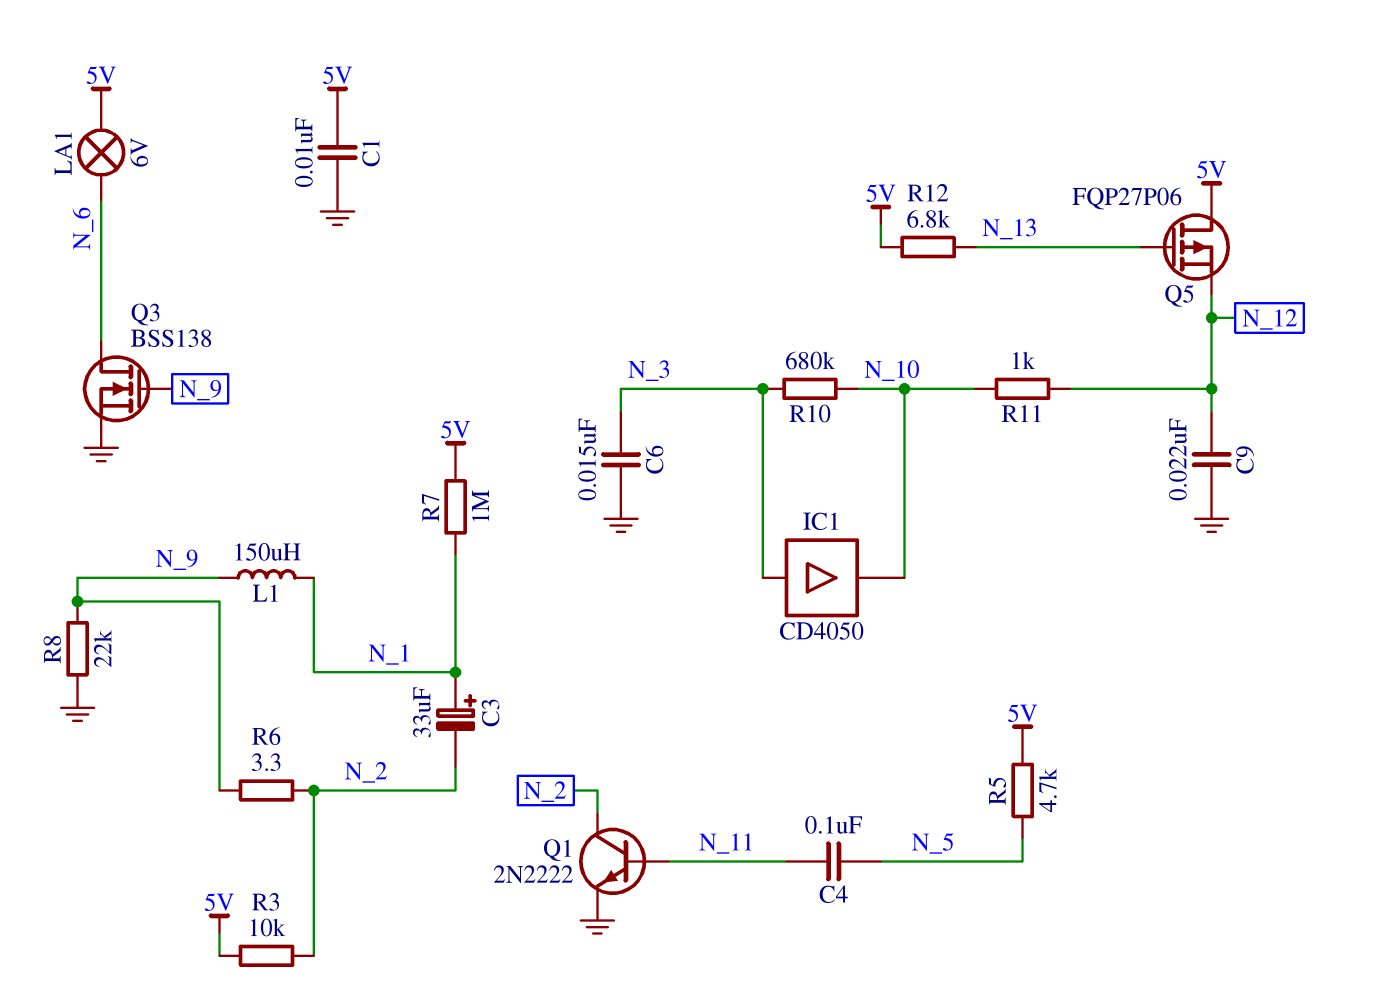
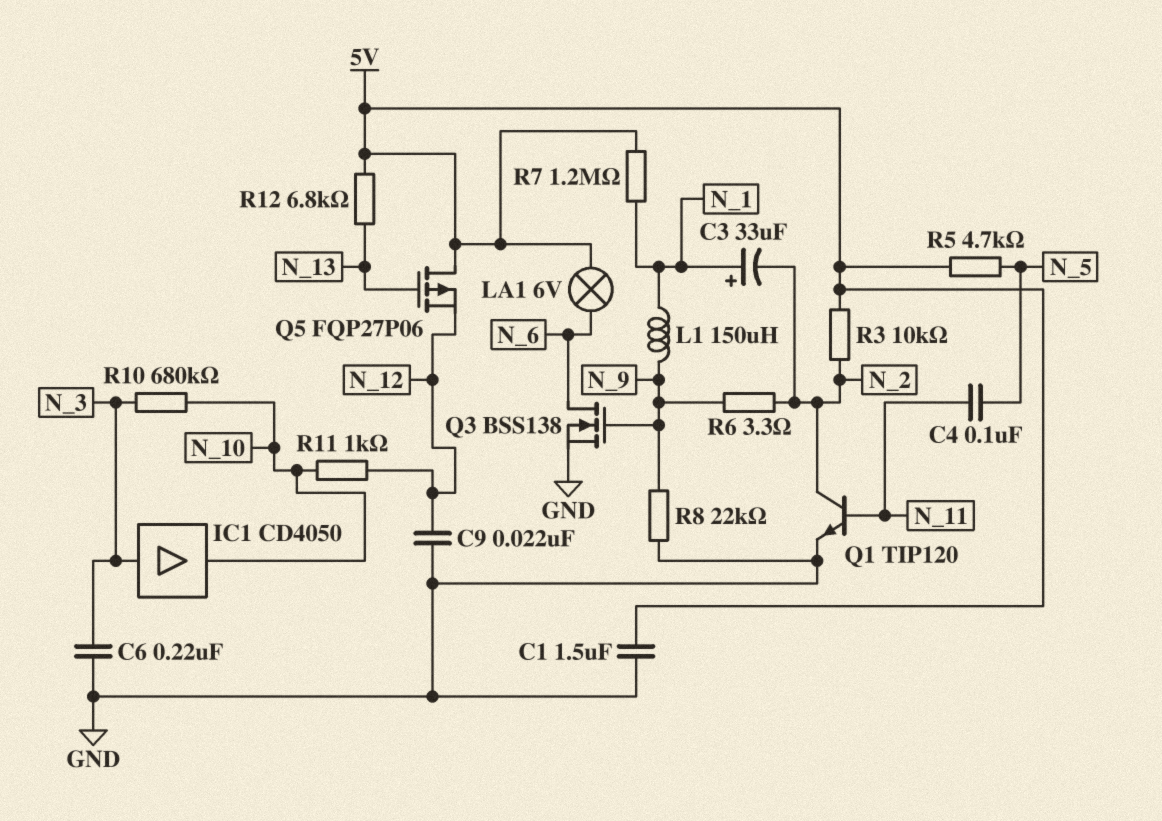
C1: 10nF (5V, GND) -> 1.5uF (5V, GND)
C6: 15nF (GND, N_3) -> 220nF (GND, N_3)
Q1: NPN 2N2222 (B N_11, C N_2, E GND) -> NPN TIP120 (B N_11, C N_2, E GND)
R7: 1M (5V, N_1) -> 1.2M (5V, N_1)

